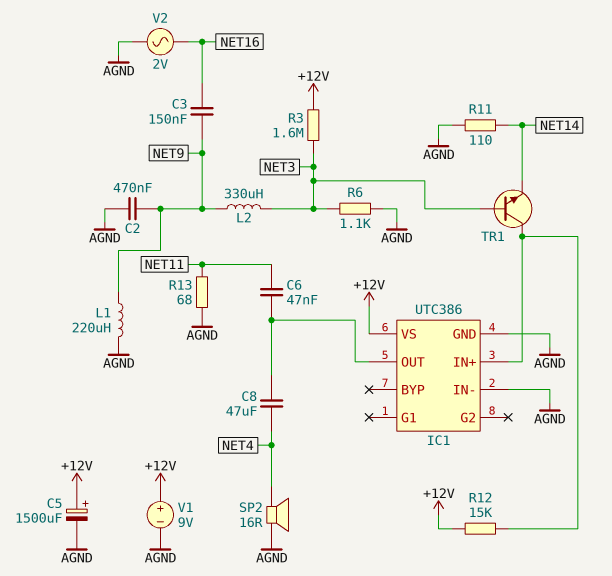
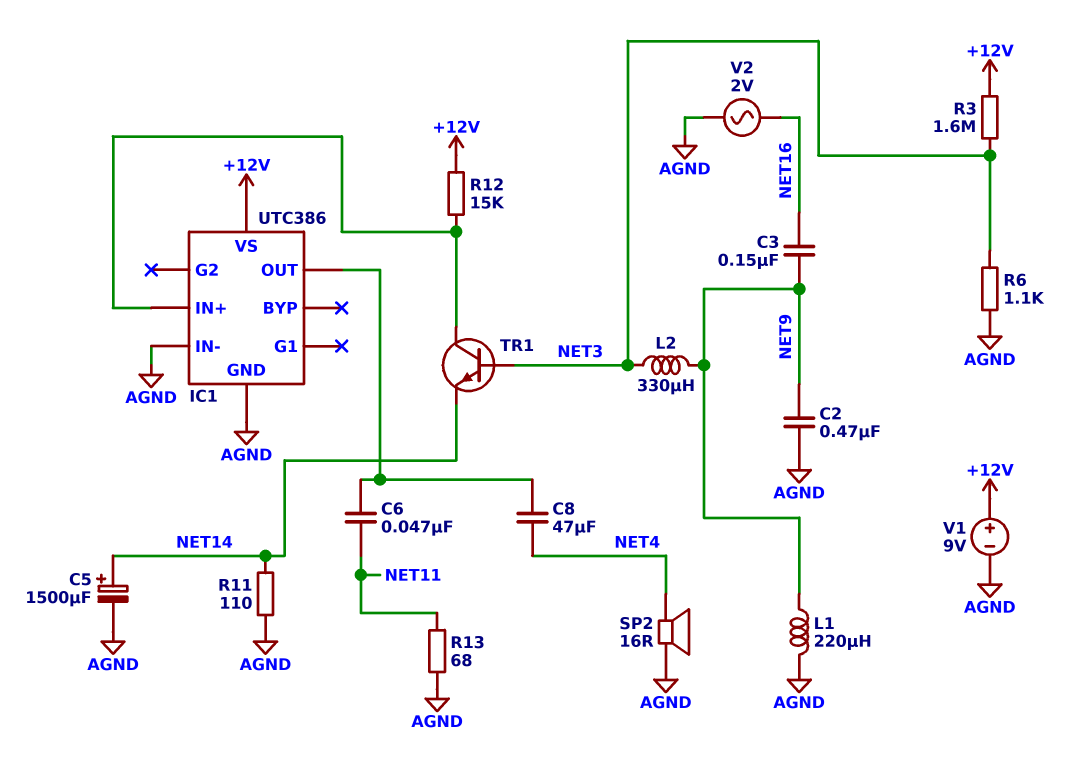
C5: 1500uF (plus +12V, minus AGND) -> 1500uF (plus NET14, minus AGND)

